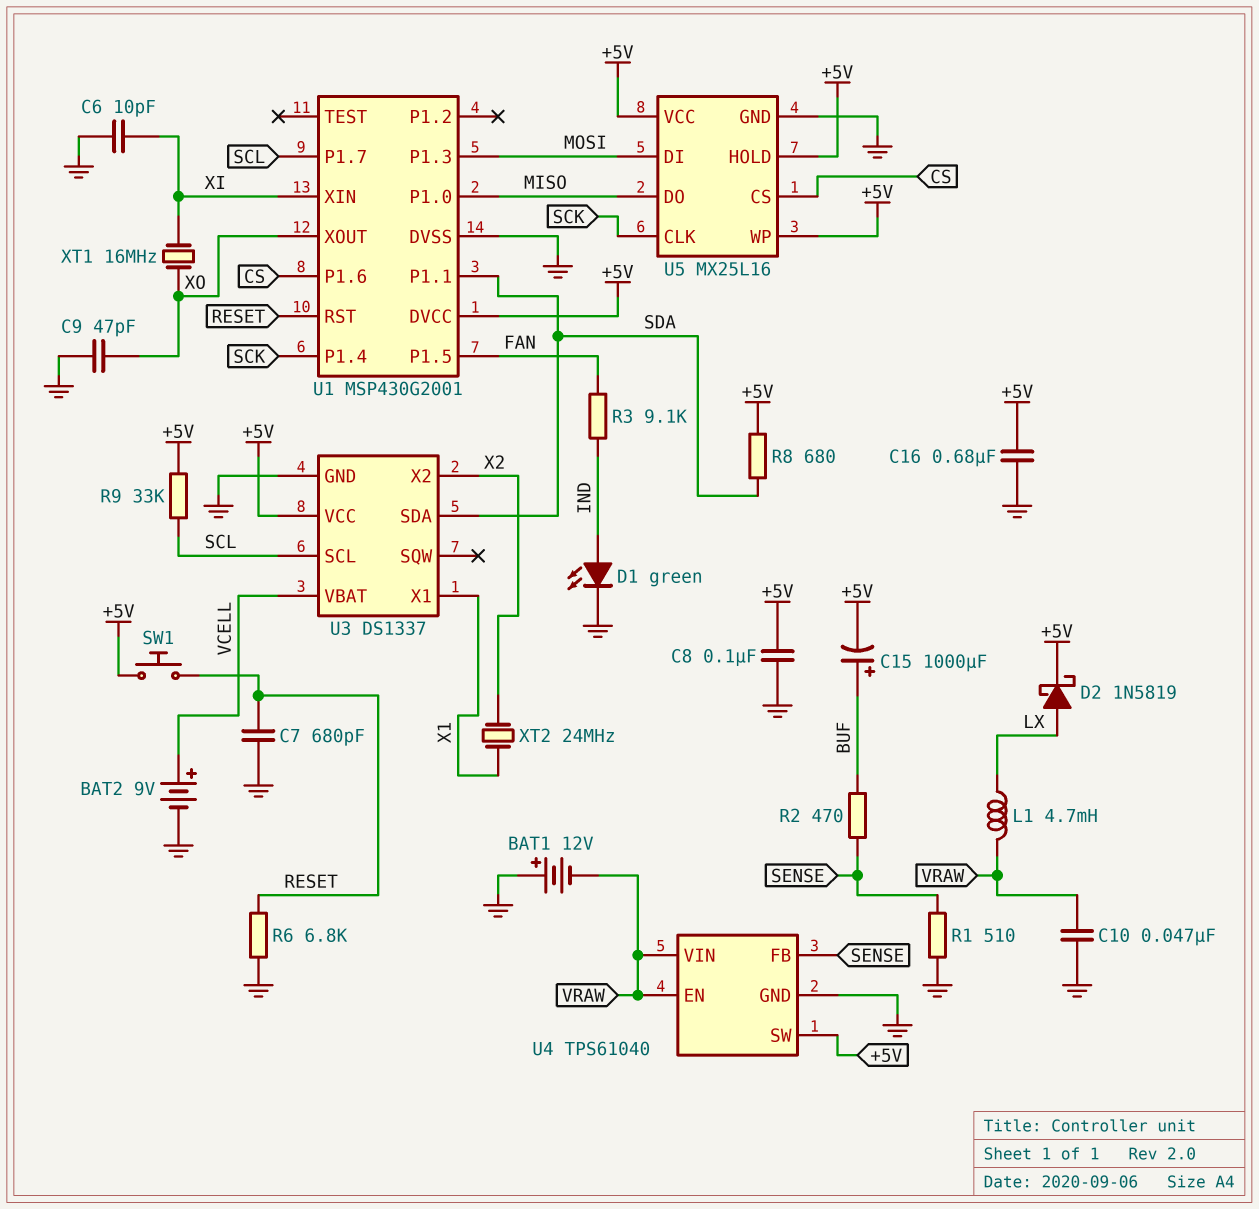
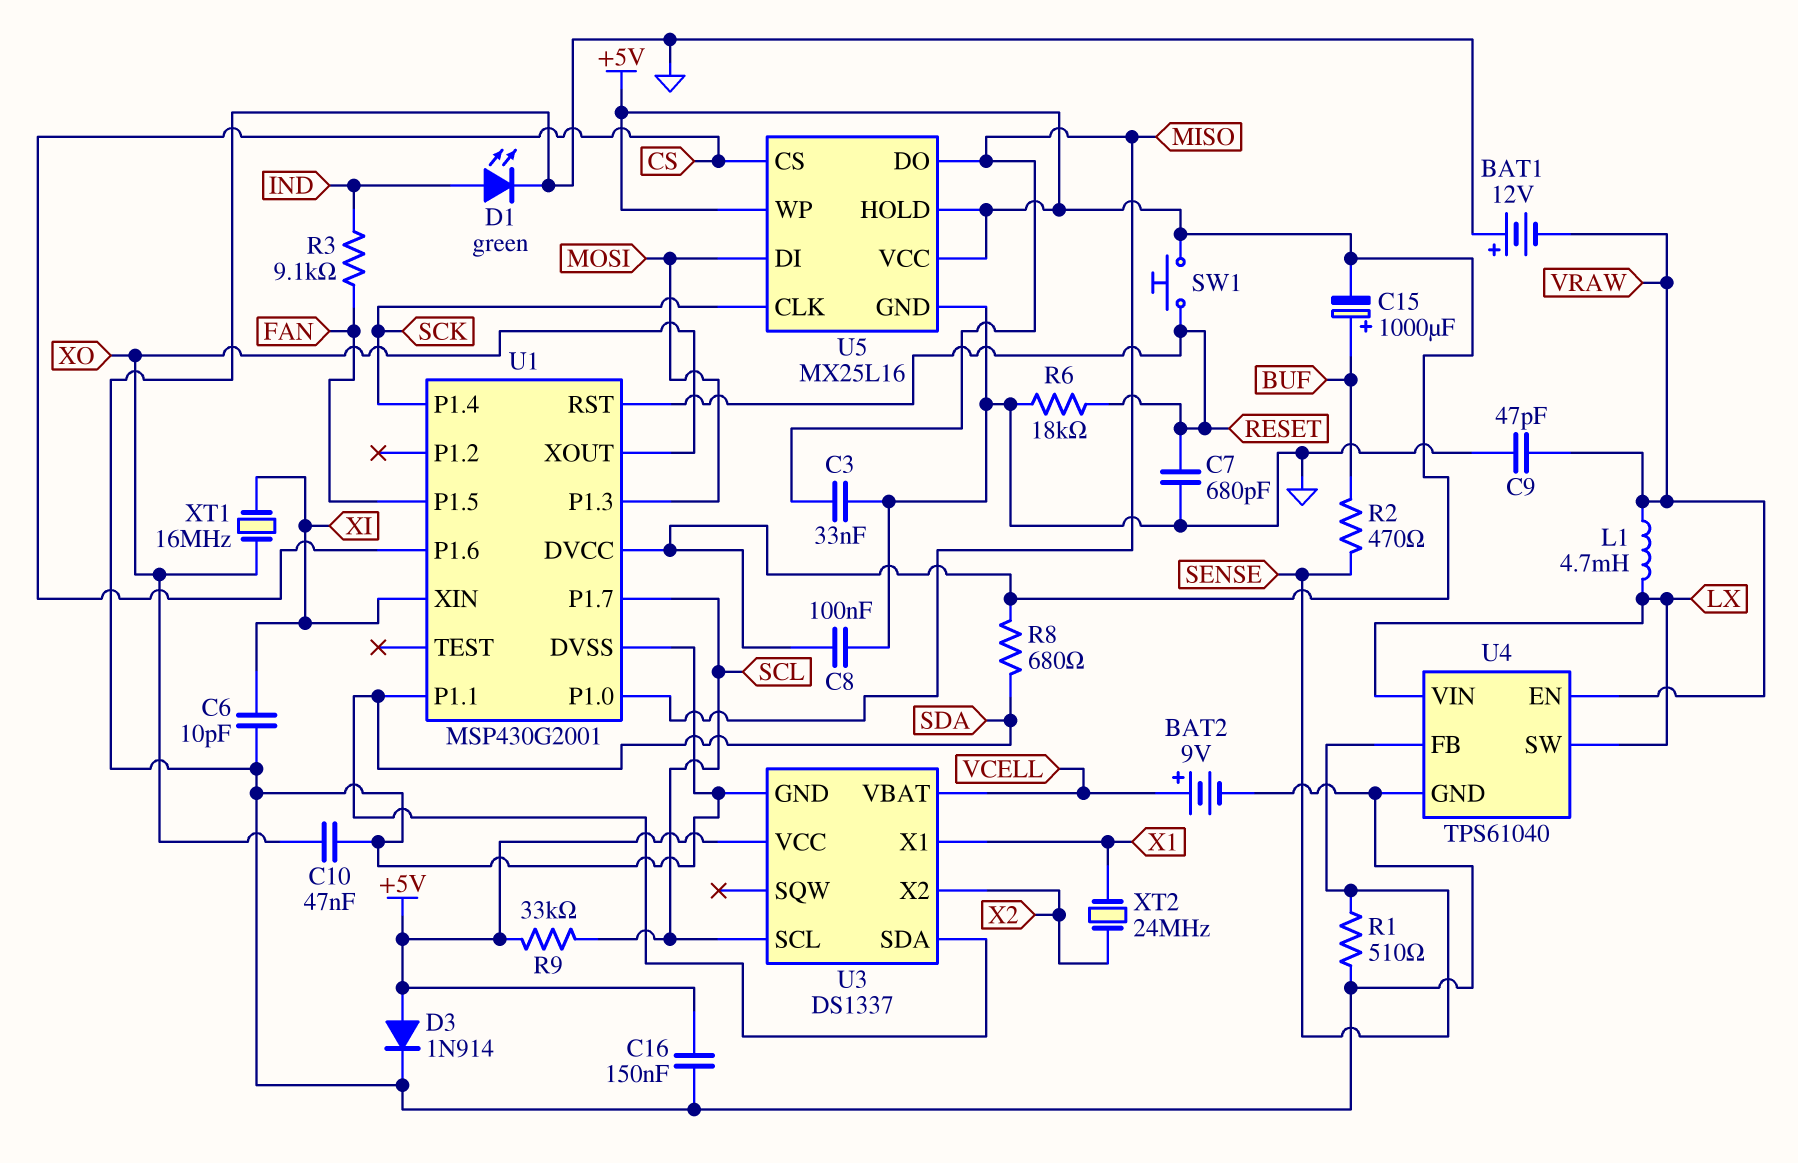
C3: none -> 33nF (GND, MISO)
C9: 47pF (GND, XO) -> 47pF (GND, VRAW)
C10: 47nF (GND, VRAW) -> 47nF (GND, XO)
C16: 680nF (+5V, GND) -> 150nF (+5V, GND)
D2: schottky 1N5819 (A LX, K +5V) -> none
D3: none -> diode 1N914 (A +5V, K GND)
R6: 6.8k (GND, RESET) -> 18k (GND, RESET)
U4 pin SW: +5V -> LX
U4 pin VIN: VRAW -> LX

